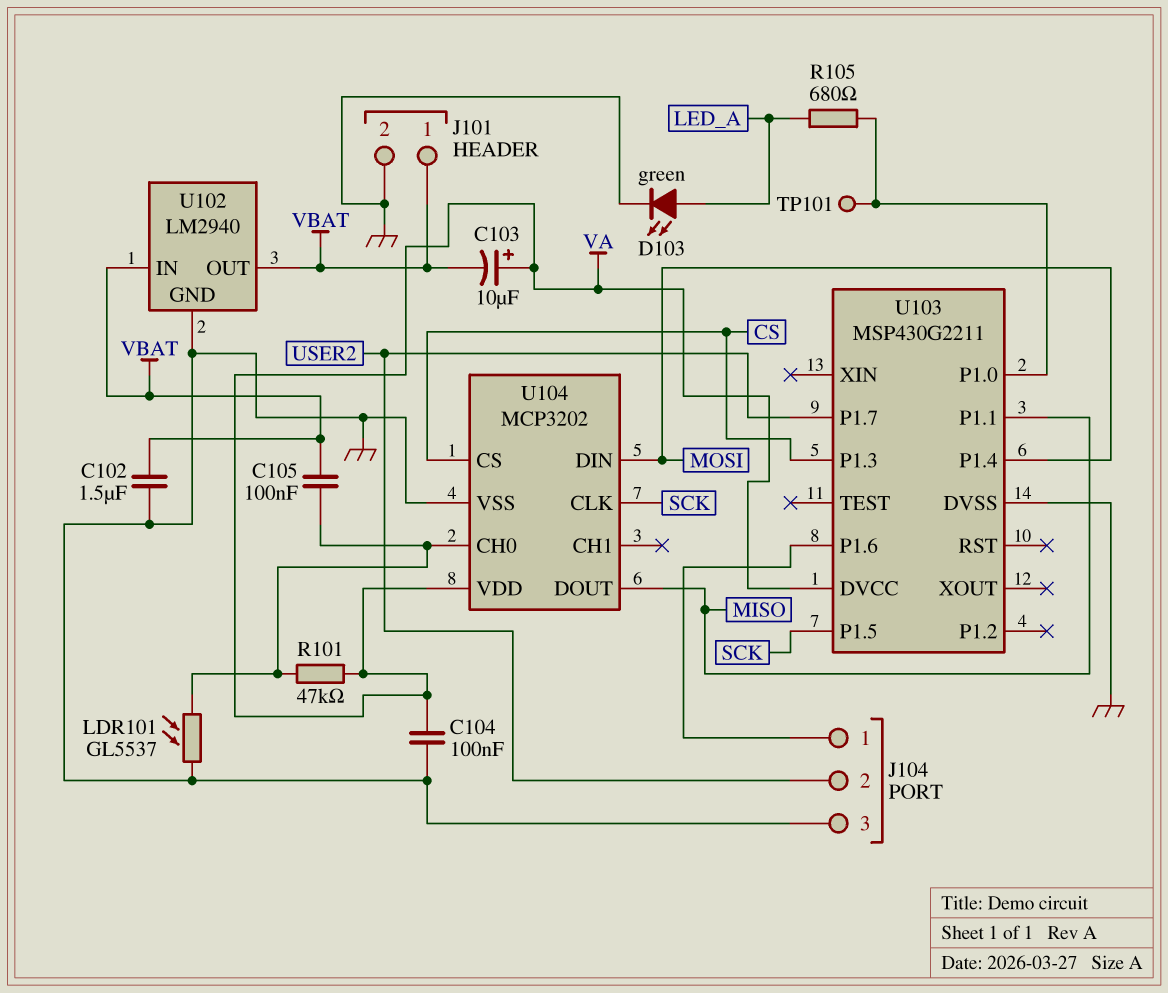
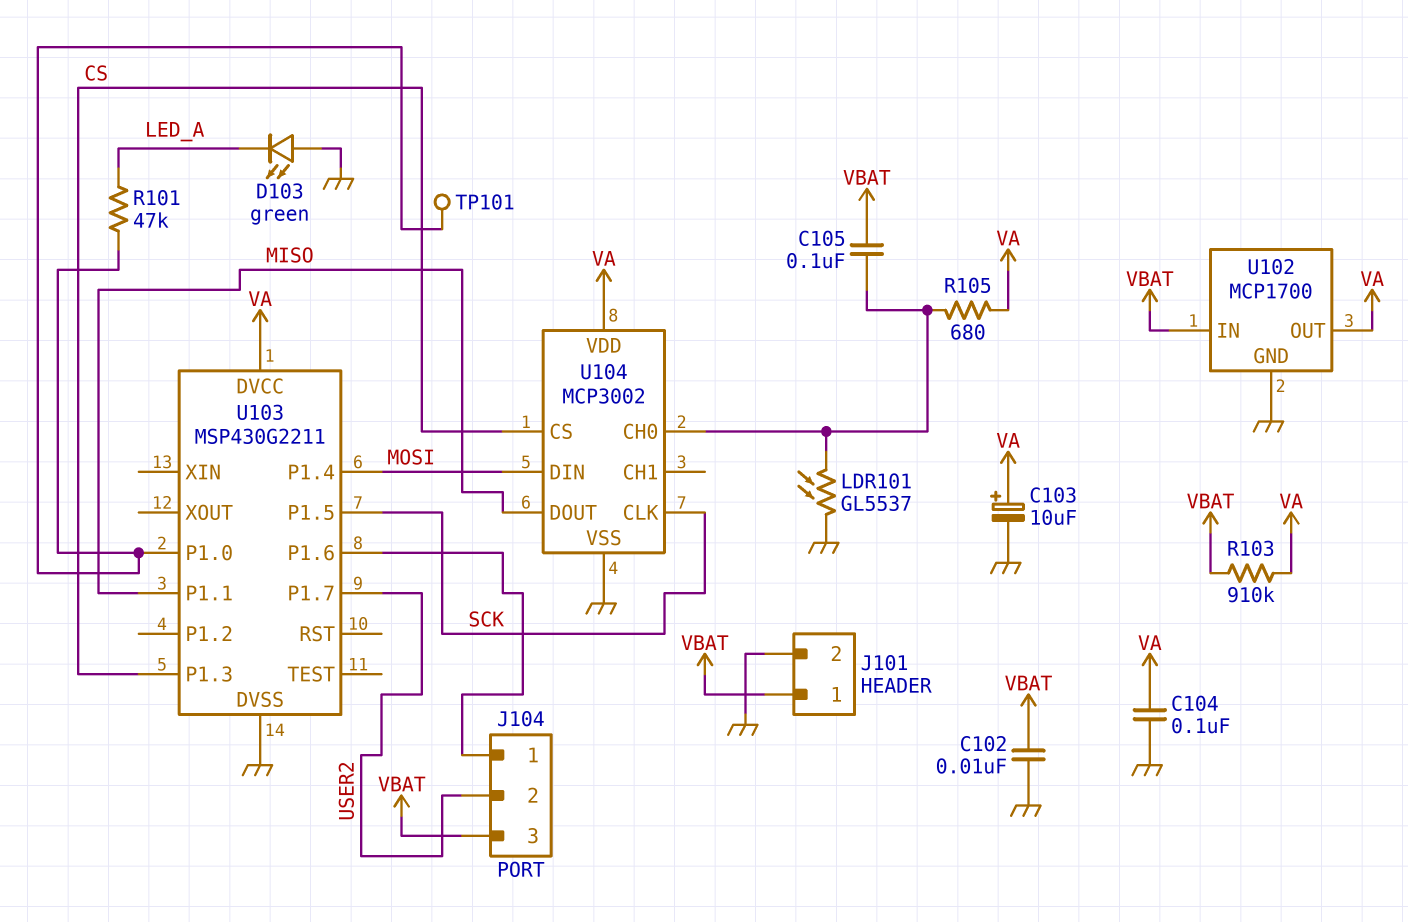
C102: 1.5uF (GND, VBAT) -> 10nF (GND, VBAT)
C103: 10uF (plus VA, minus VBAT) -> 10uF (plus VA, minus GND)
D103: LED green (A LED_A, K GND) -> LED green (A GND, K LED_A)
J104 pin 3: GND -> VBAT
R101: 47k (U104/CH0, VA) -> 47k (LED_A, U103/P1.0)
R103: none -> 910k (VA, VBAT)
R105: 680 (LED_A, U103/P1.0) -> 680 (U104/CH0, VA)
U102: LM2940 -> MCP1700
U102 pin OUT: VBAT -> VA
U104: MCP3202 -> MCP3002

